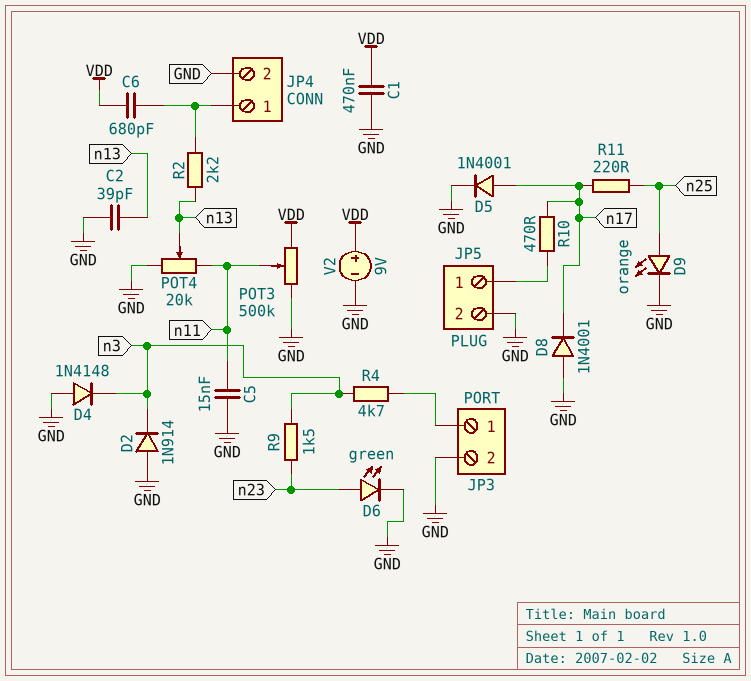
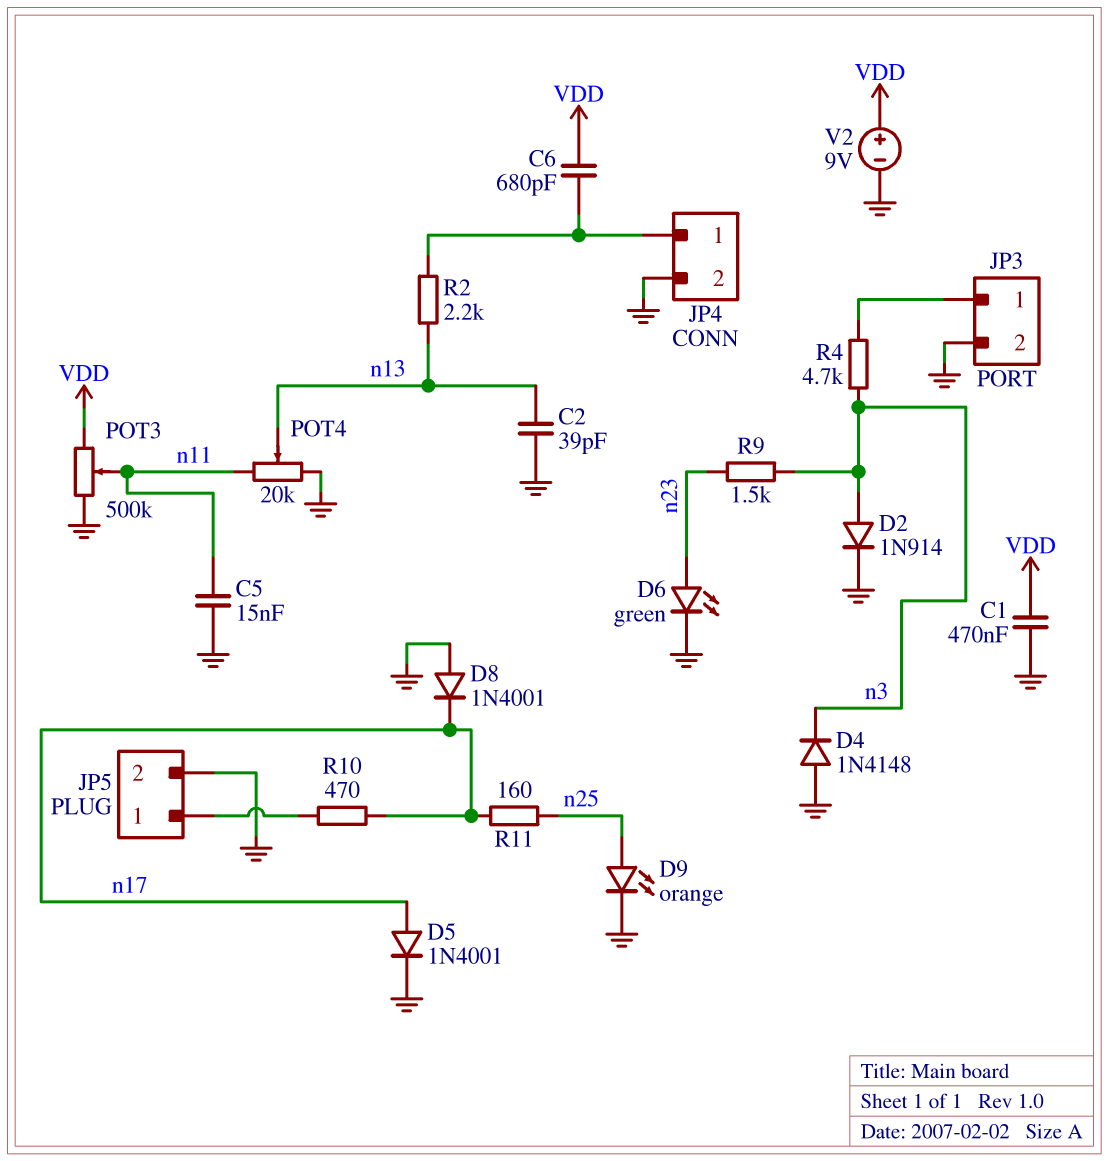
D2: diode 1N914 (A GND, K n3) -> diode 1N914 (A n3, K GND)
R11: 220 (n17, n25) -> 160 (n17, n25)

